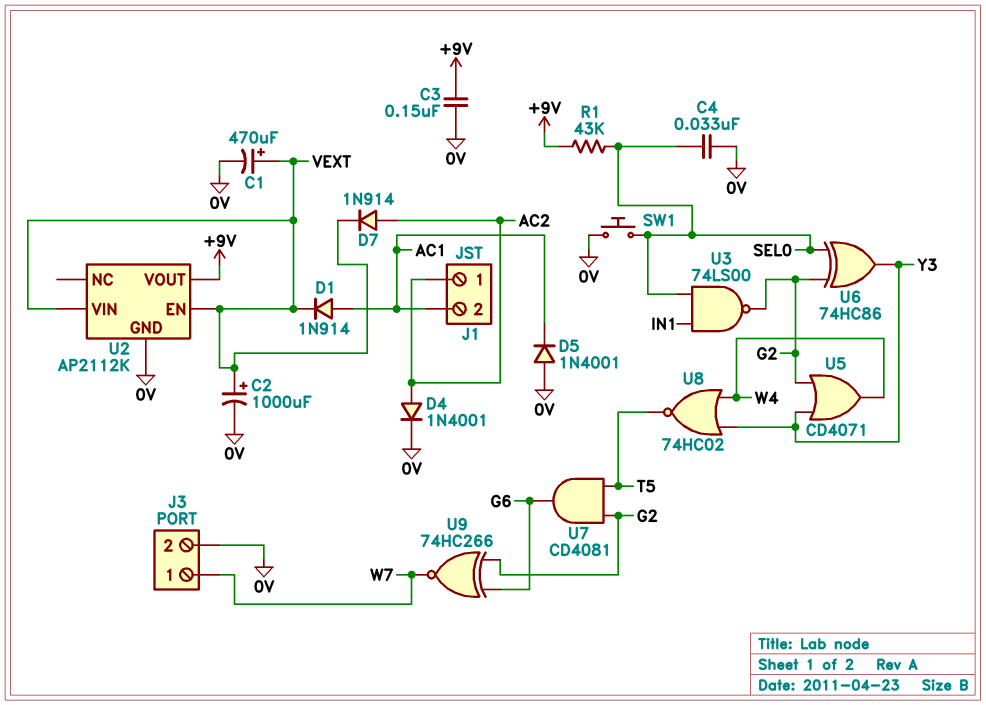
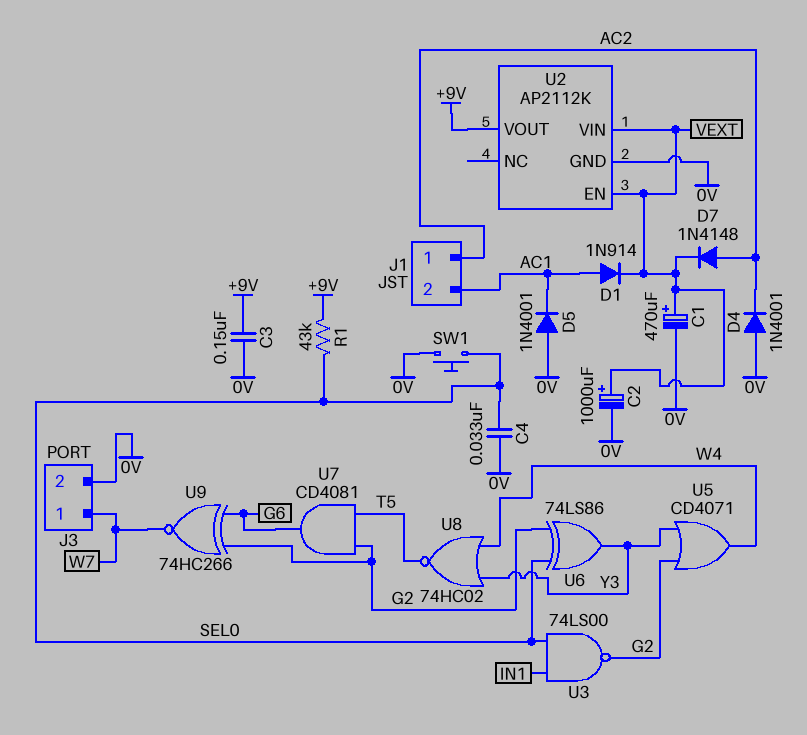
D4: diode 1N4001 (A AC2, K 0V) -> diode 1N4001 (A 0V, K AC2)
D7: diode 1N914 (A AC2, K VEXT) -> diode 1N4148 (A AC2, K VEXT)
U6: XOR 74HC86 (in G2, in SEL0, out Y3) -> XOR 74LS86 (in G2, in SEL0, out Y3)

